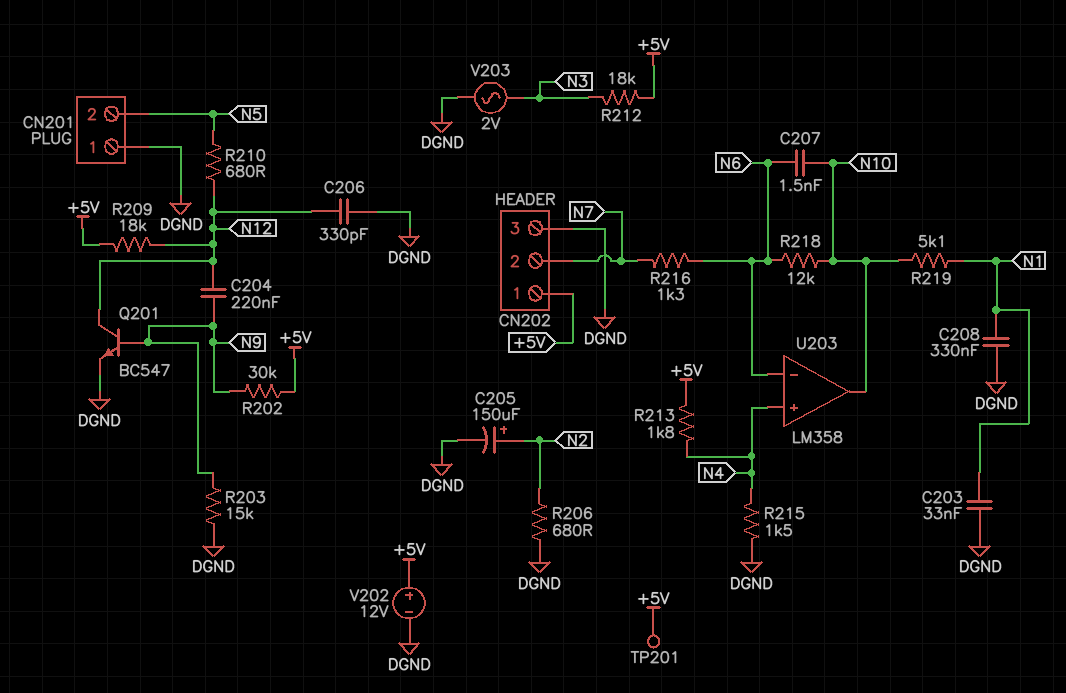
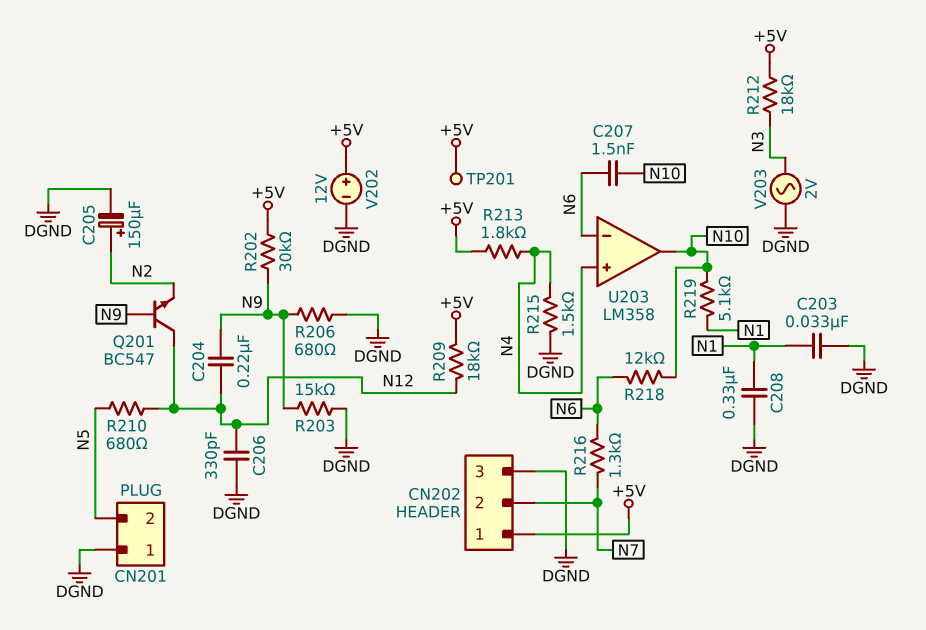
Q201: NPN BC547 (B N9, C N12, E DGND) -> NPN BC547 (B N9, C N12, E N2)
R206: 680 (DGND, N2) -> 680 (DGND, N9)

